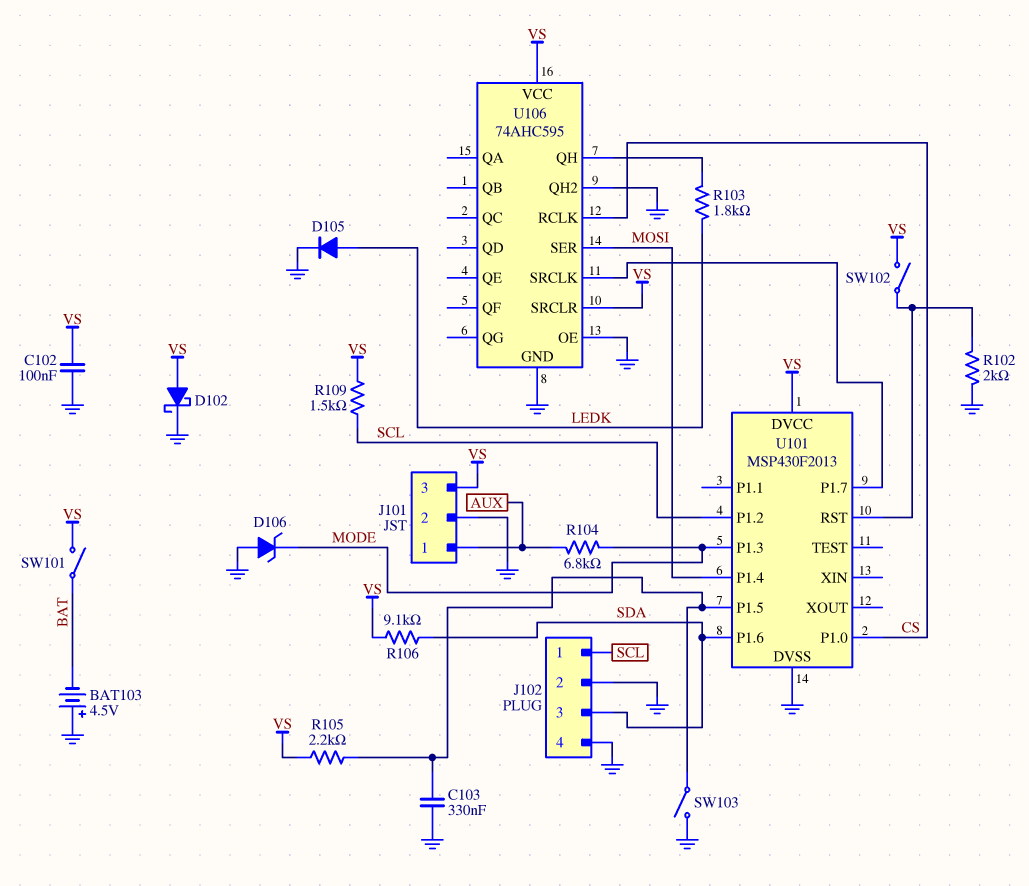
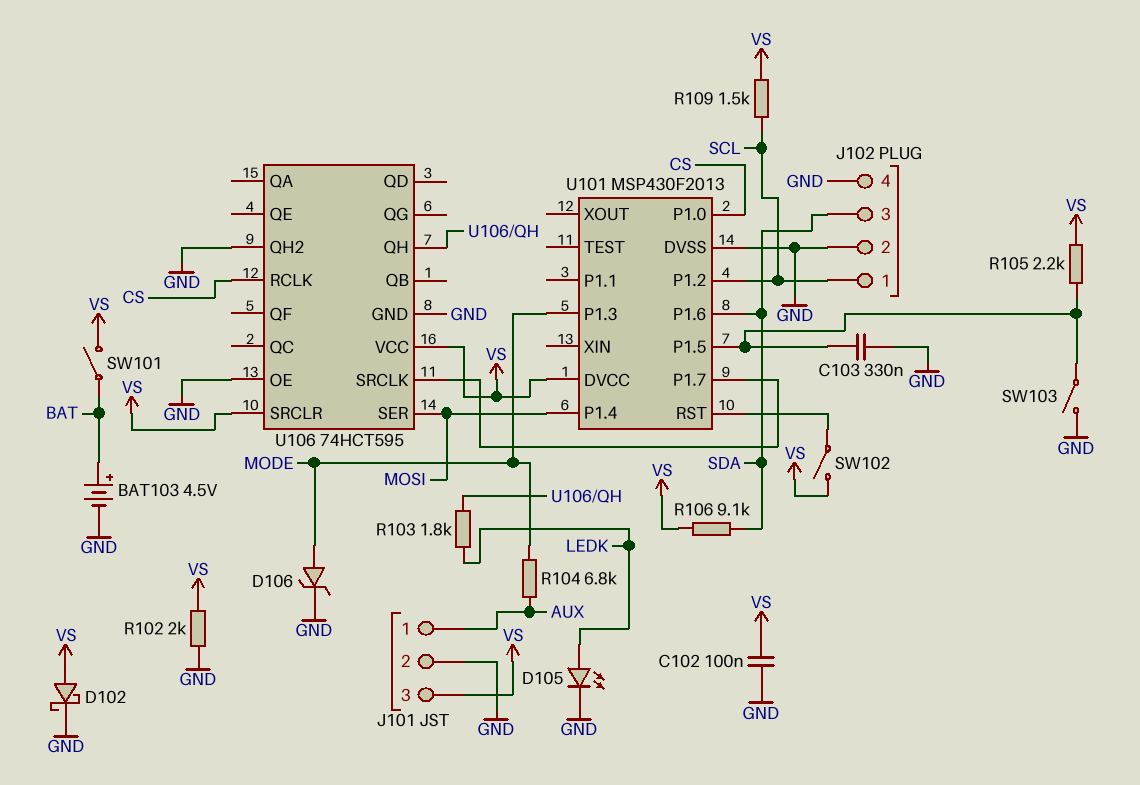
BAT103: 4.5V (plus GND, minus BAT) -> 4.5V (plus BAT, minus GND)
D105: diode (A LEDK, K GND) -> LED (A LEDK, K GND)
D106: zener (A GND, K MODE) -> zener (A MODE, K GND)
R102: 2k (GND, U101/RST) -> 2k (GND, VS)
U106: 74AHC595 -> 74HCT595

